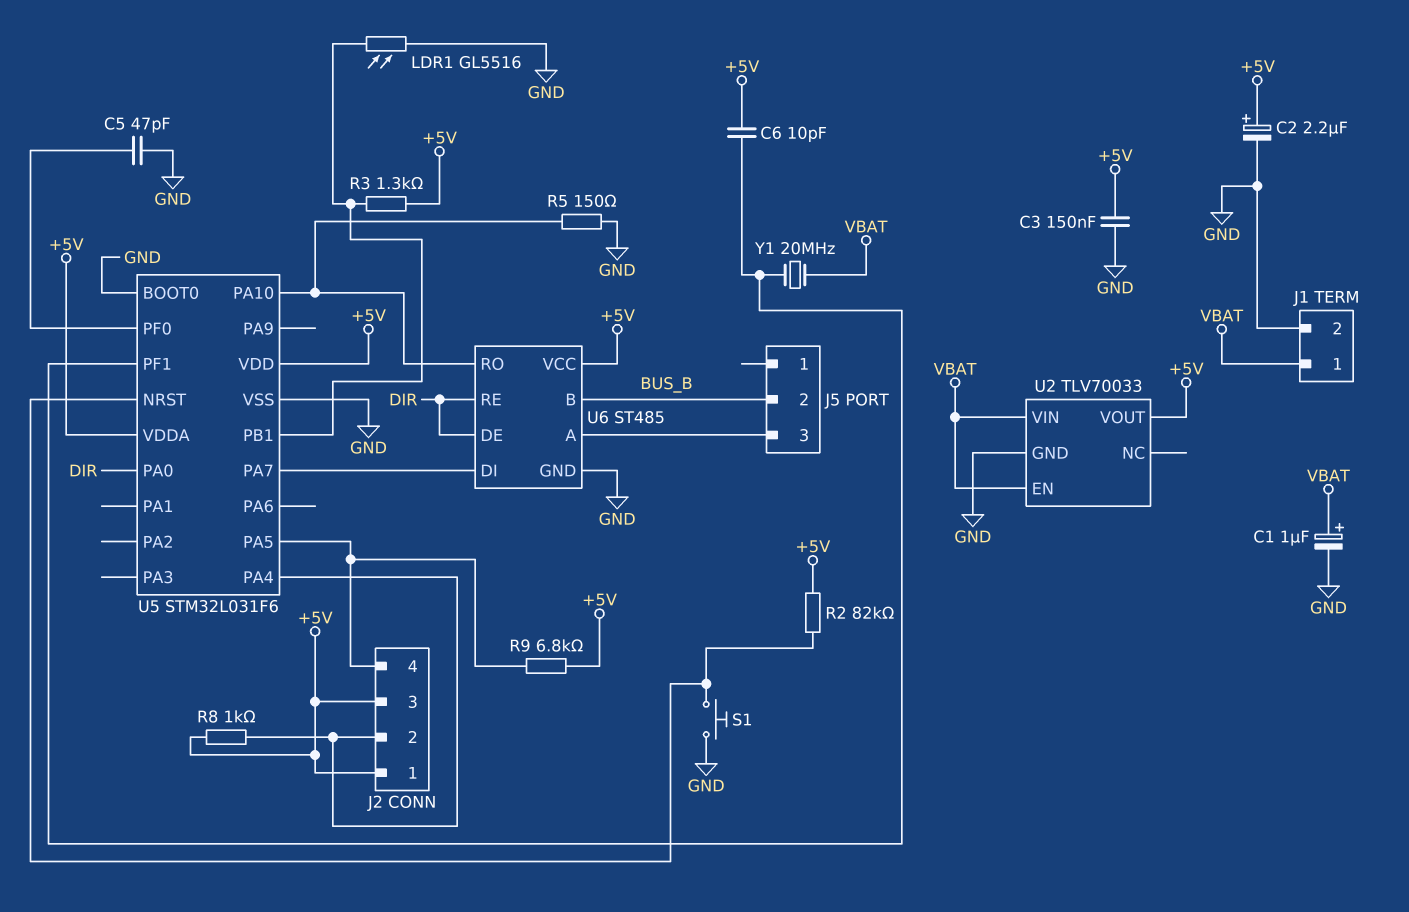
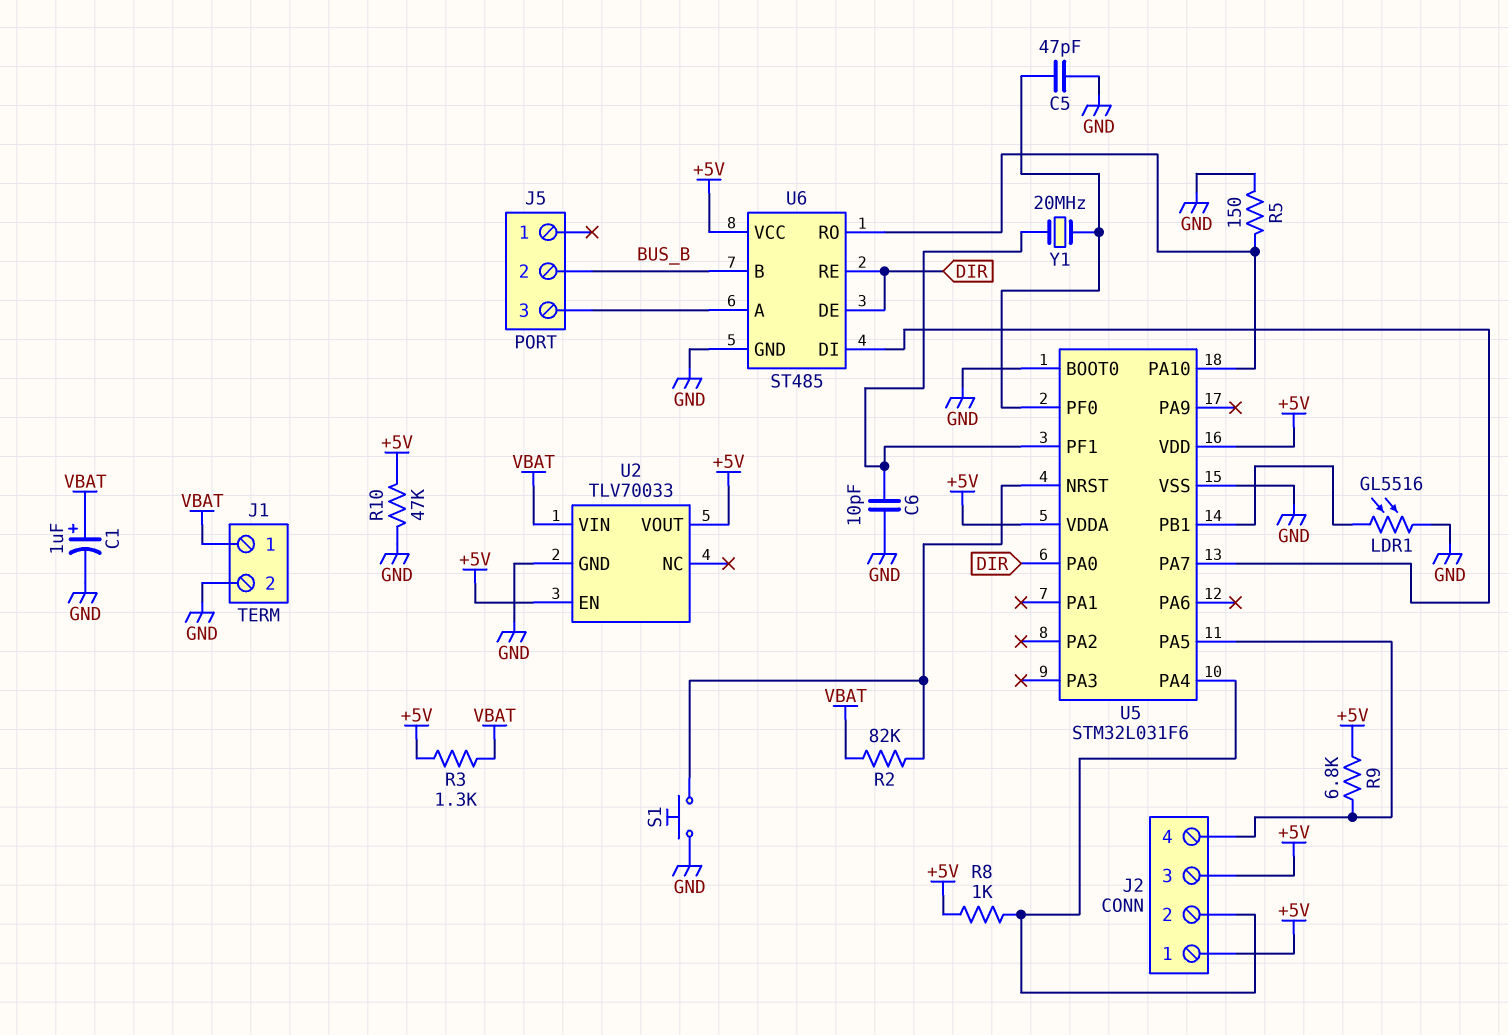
C2: 2.2uF (plus +5V, minus GND) -> none
C3: 150nF (+5V, GND) -> none
C6: 10pF (+5V, U5/PF1) -> 10pF (GND, U5/PF1)
R2: 82k (+5V, U5/NRST) -> 82k (U5/NRST, VBAT)
R3: 1.3k (+5V, U5/PB1) -> 1.3k (+5V, VBAT)
R10: none -> 47k (+5V, GND)
U2 pin EN: VBAT -> +5V
Y1: 20MHz (U5/PF1, VBAT) -> 20MHz (U5/PF0, U5/PF1)

